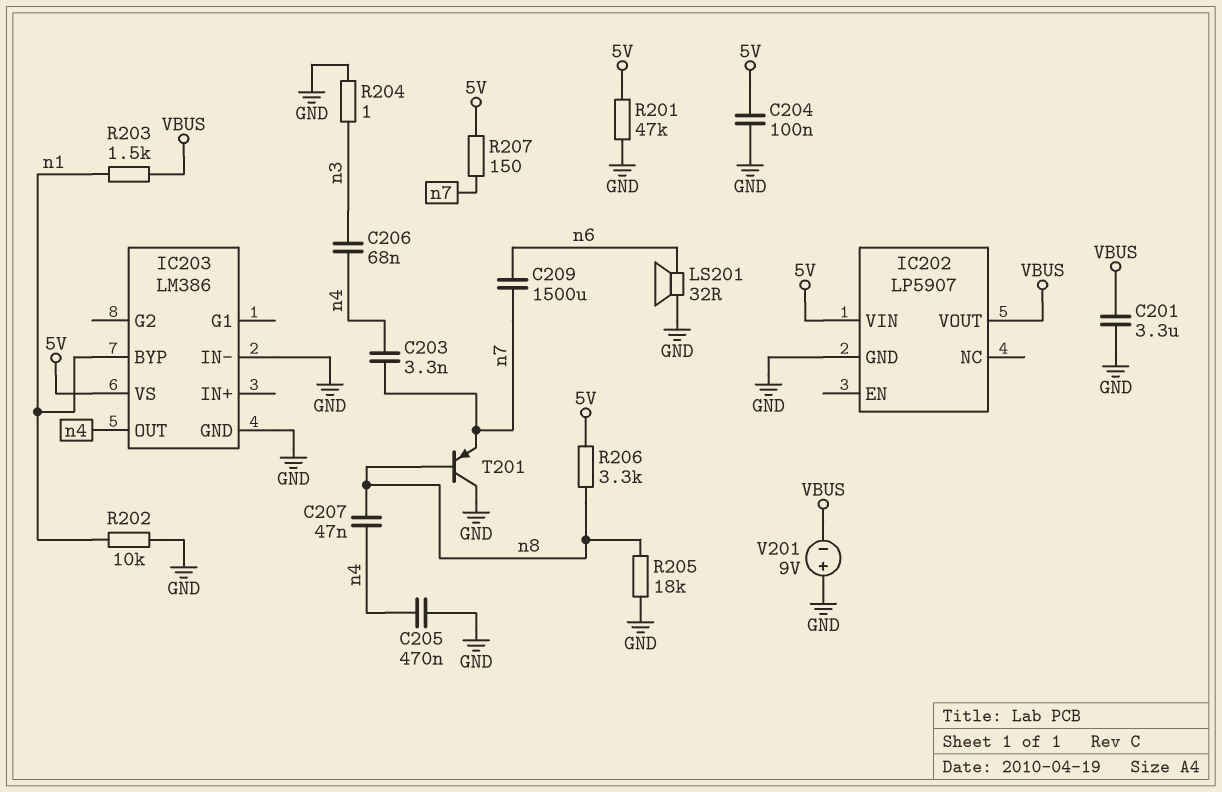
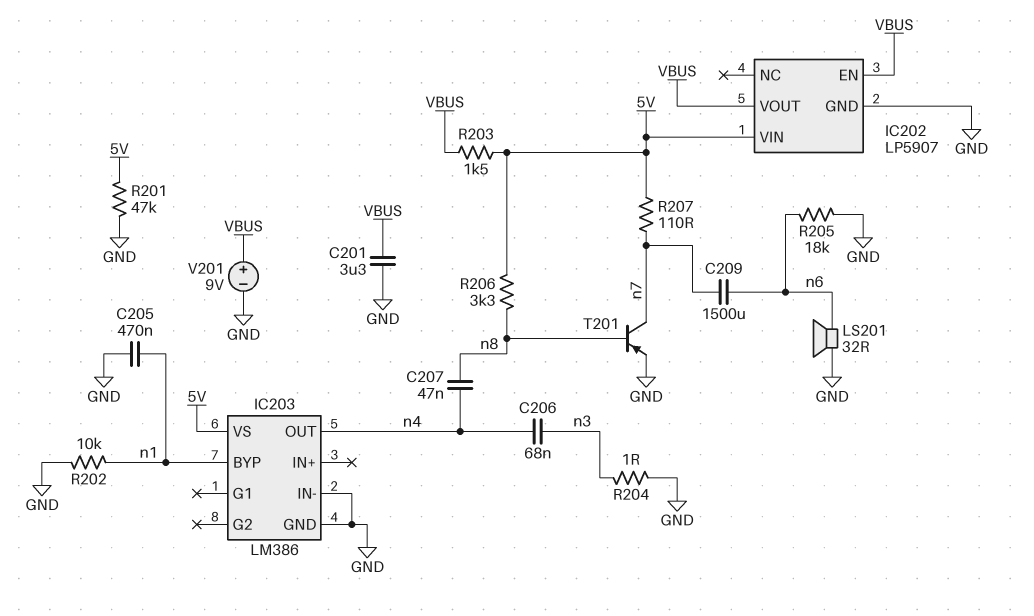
C203: 3.3nF (n4, n7) -> none
C204: 100nF (5V, GND) -> none
C205: 470nF (GND, n4) -> 470nF (GND, n1)
IC202 pin EN: none -> VBUS
R203: 1.5k (VBUS, n1) -> 1.5k (5V, VBUS)
R205: 18k (GND, n8) -> 18k (GND, n6)
R207: 150 (5V, n7) -> 110 (5V, n7)
T201: PNP (B n8, C GND, E n7) -> PNP (B n8, C n7, E GND)
V201: 9V (plus GND, minus VBUS) -> 9V (plus VBUS, minus GND)

